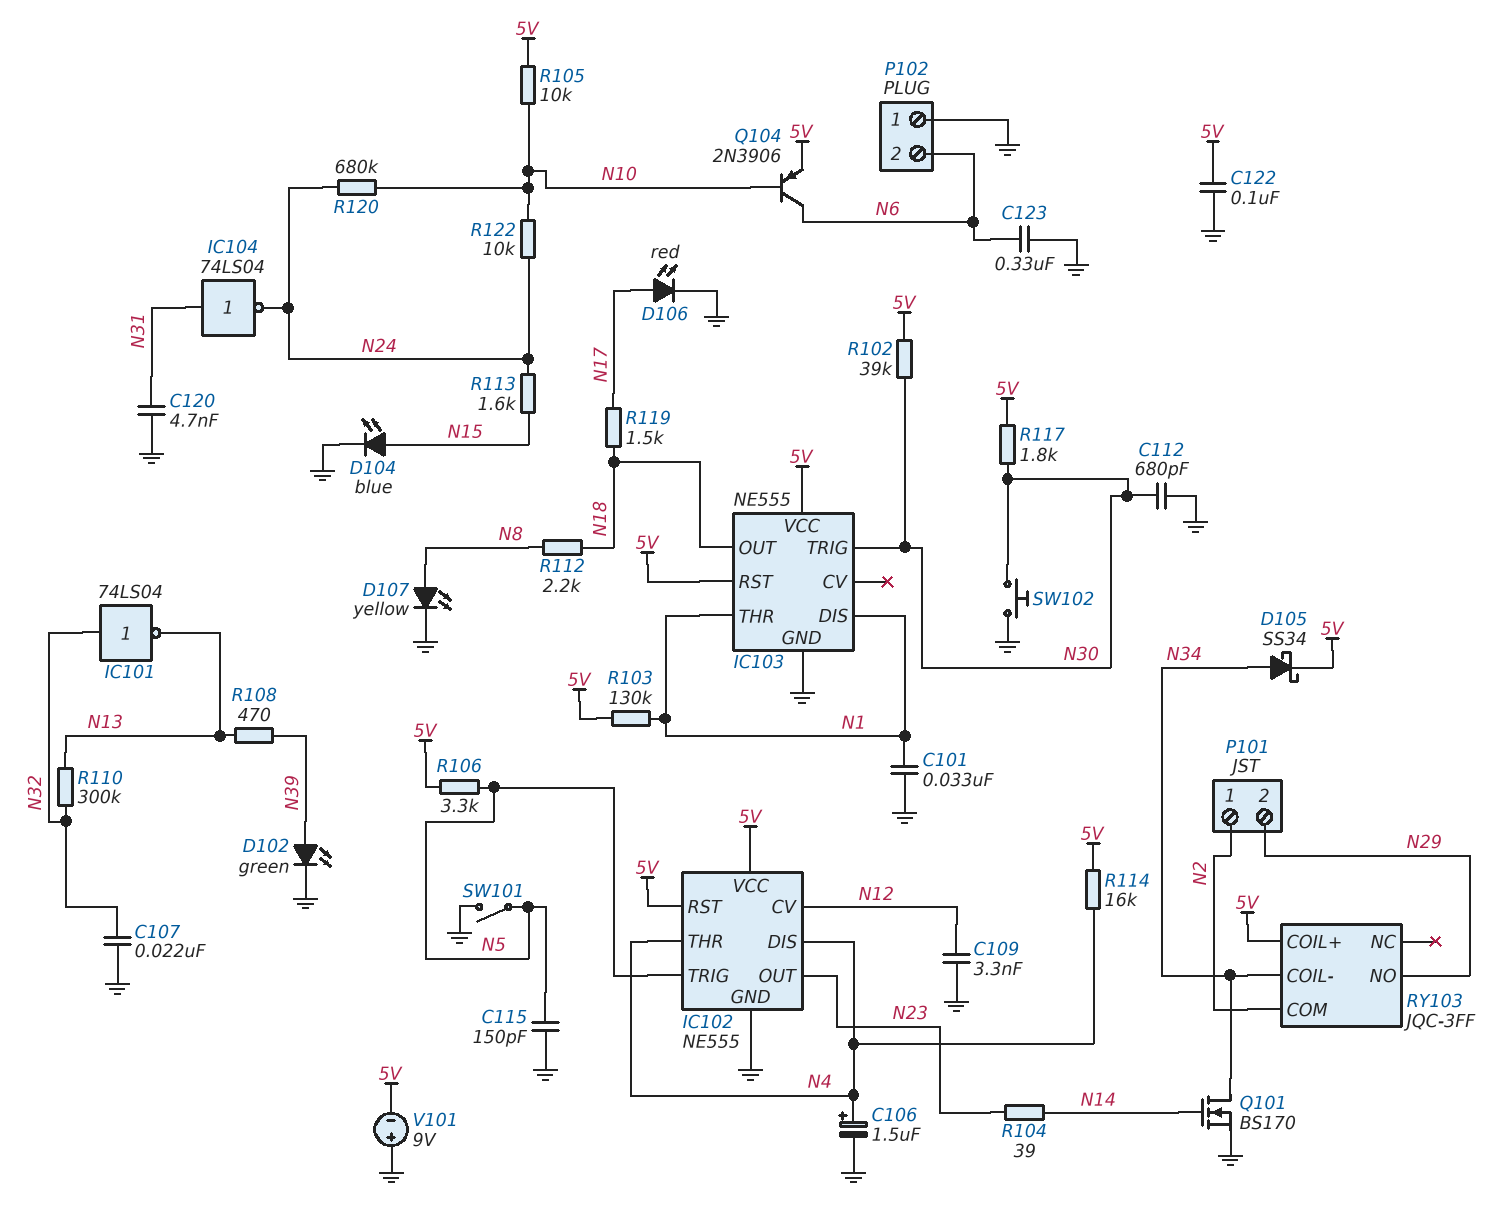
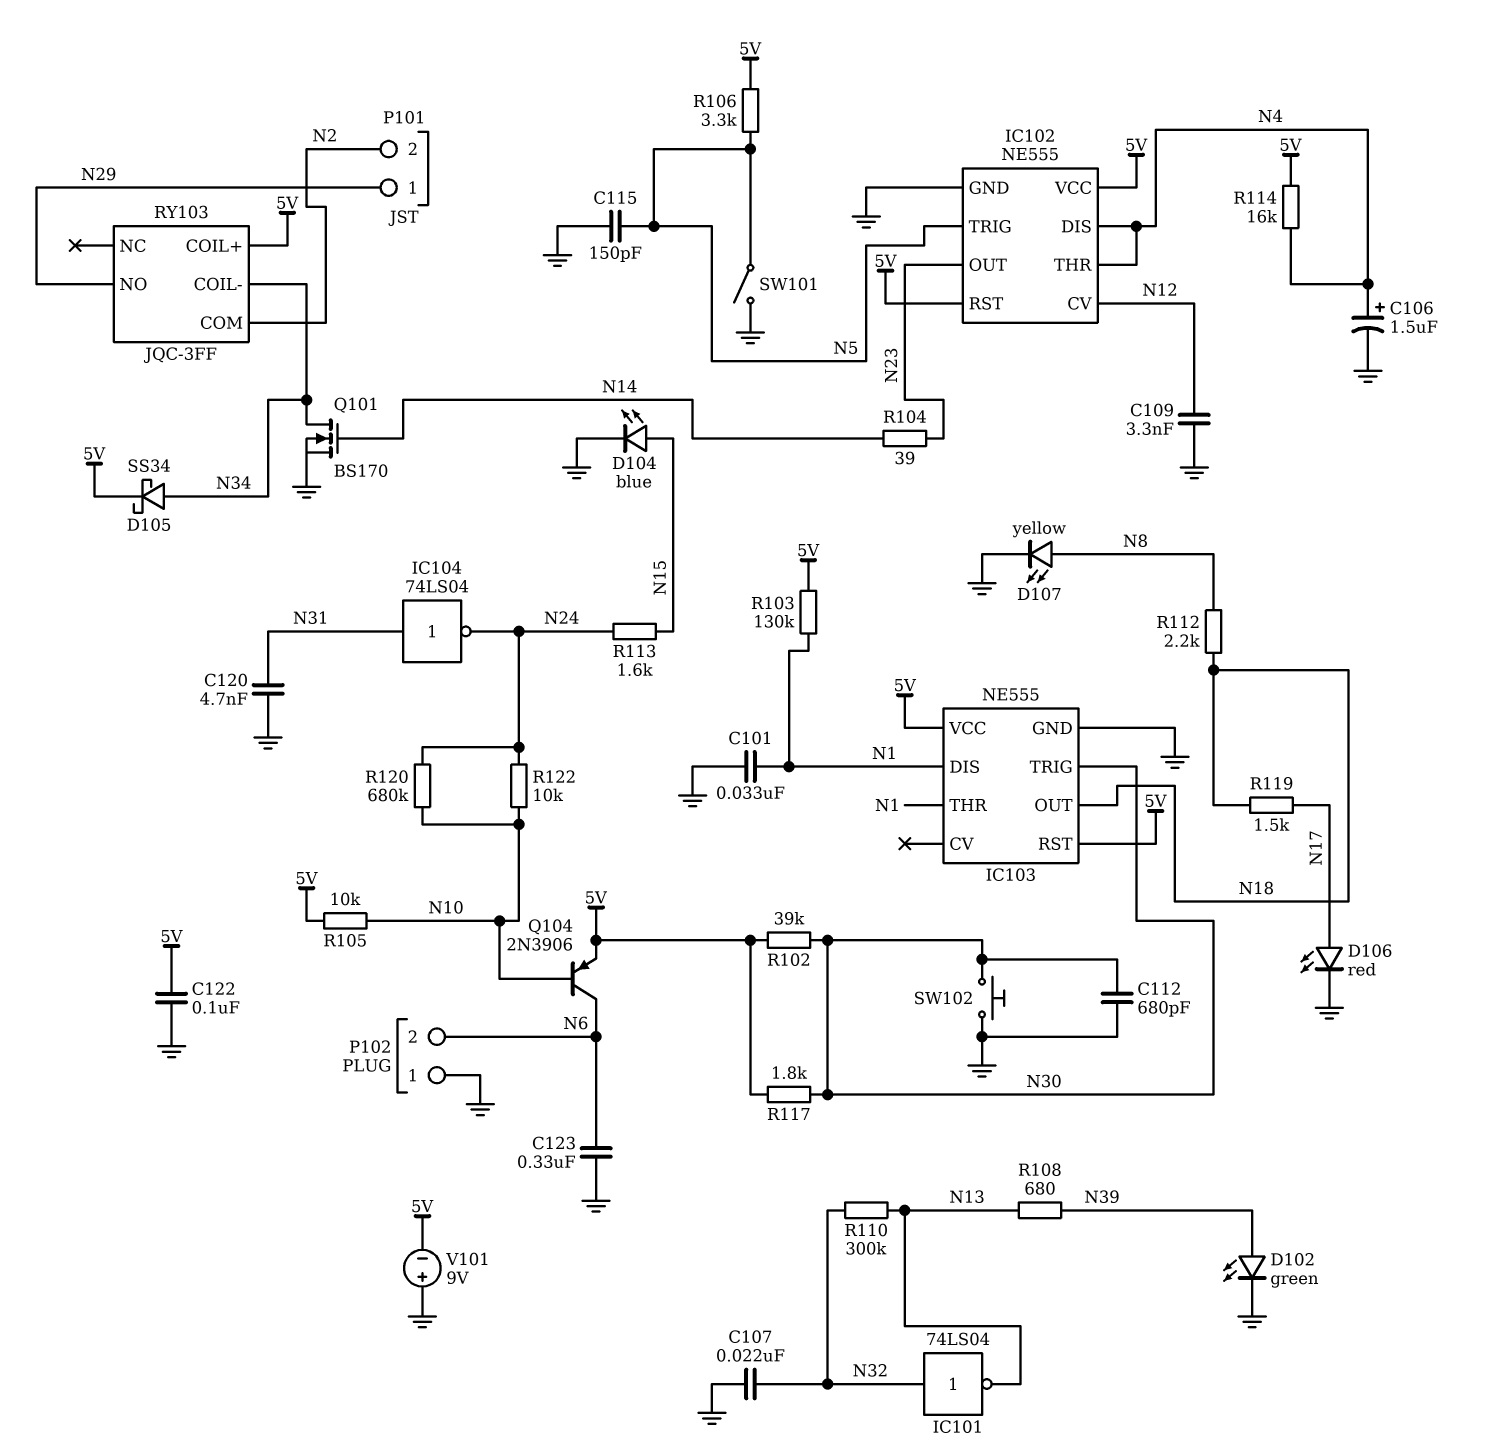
P101 pin 1: N2 -> N29
P101 pin 2: N29 -> N2
R108: 470 (N13, N39) -> 680 (N13, N39)

